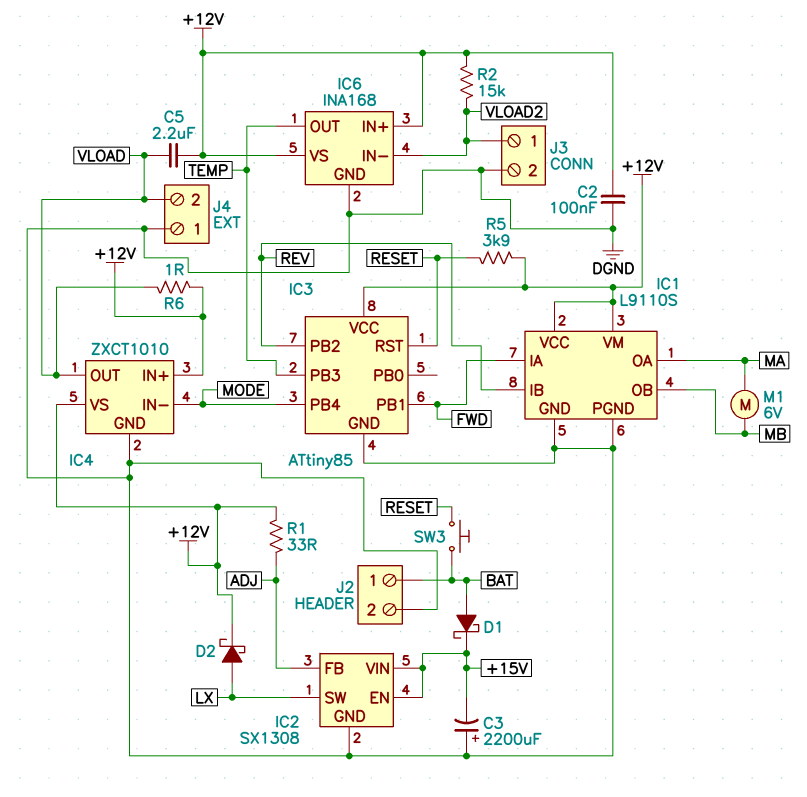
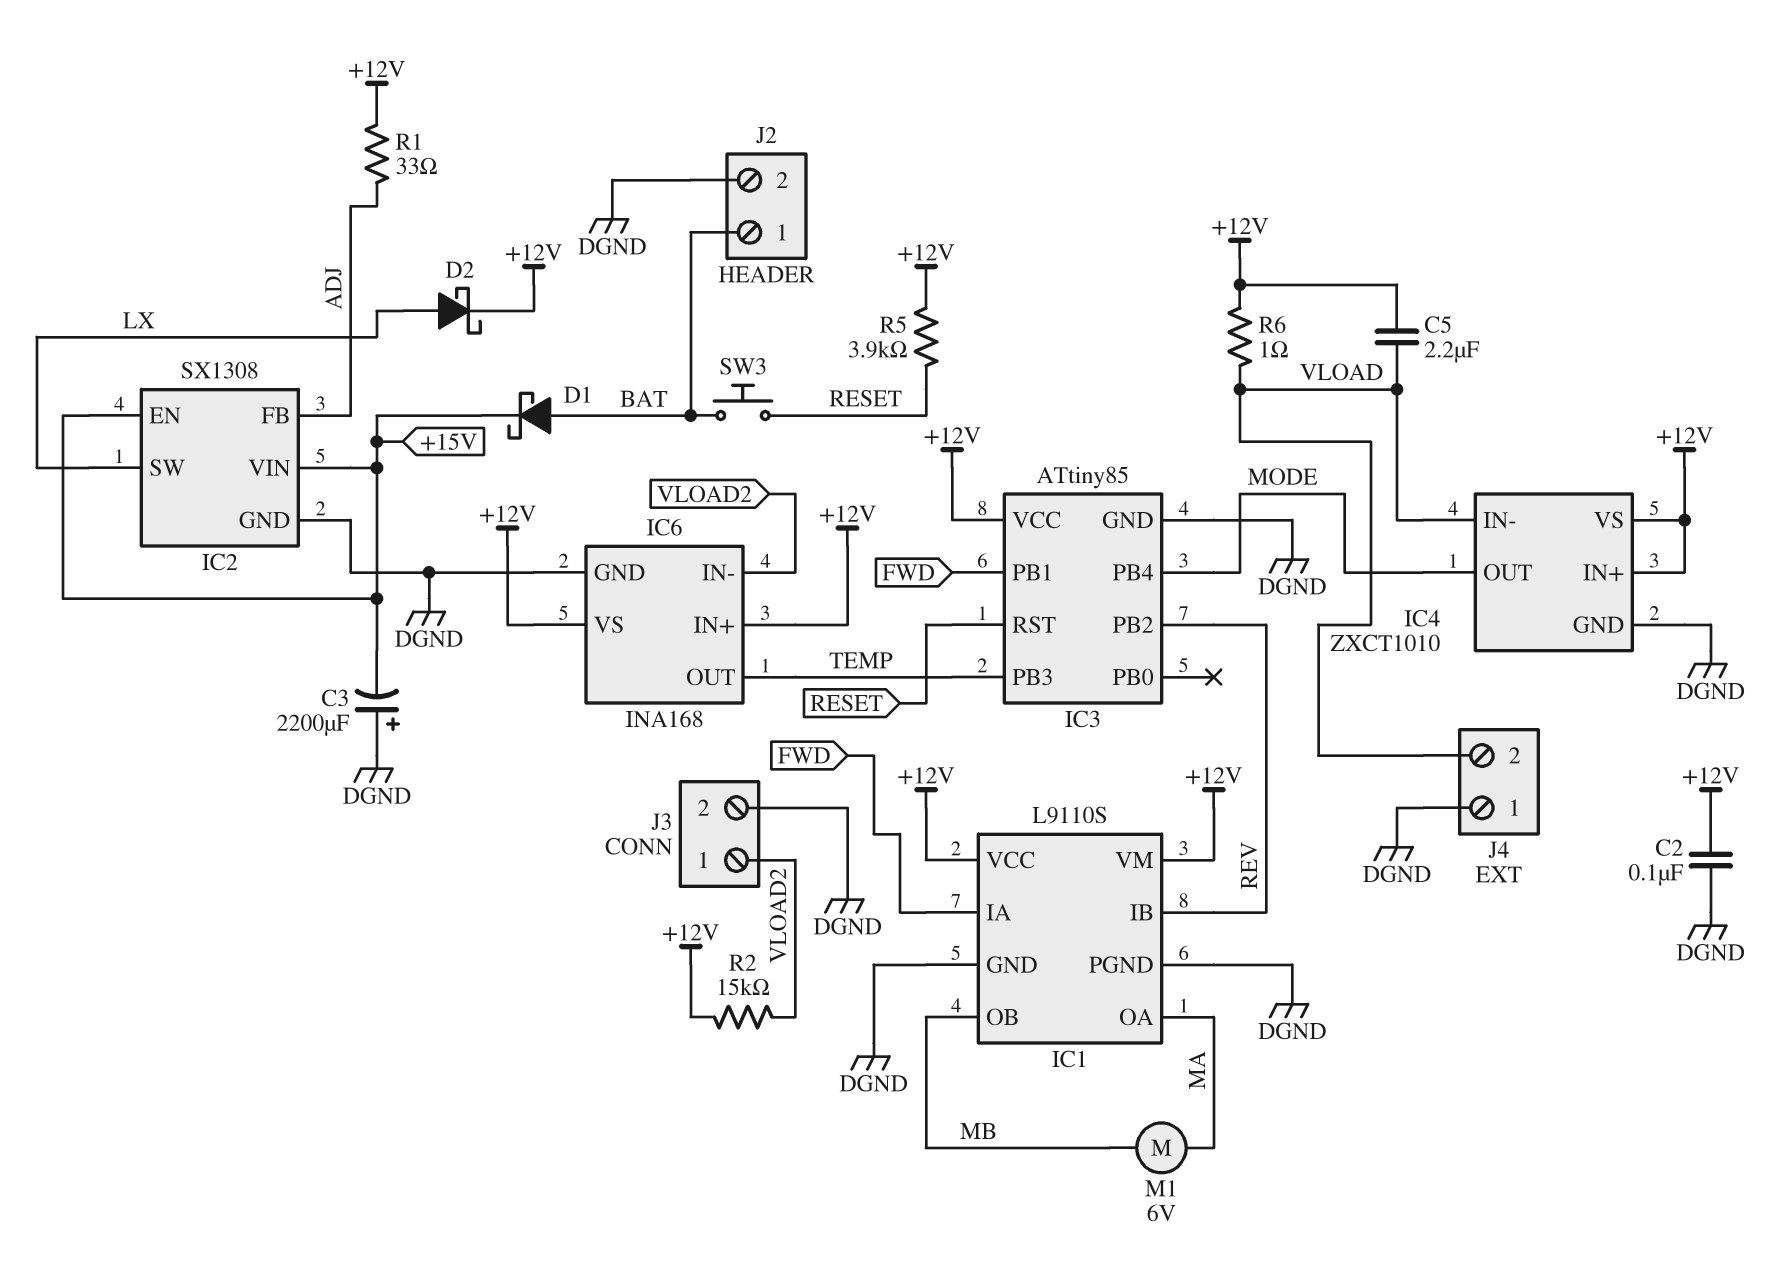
IC4 pin IN-: MODE -> VLOAD
IC4 pin OUT: VLOAD -> MODE

